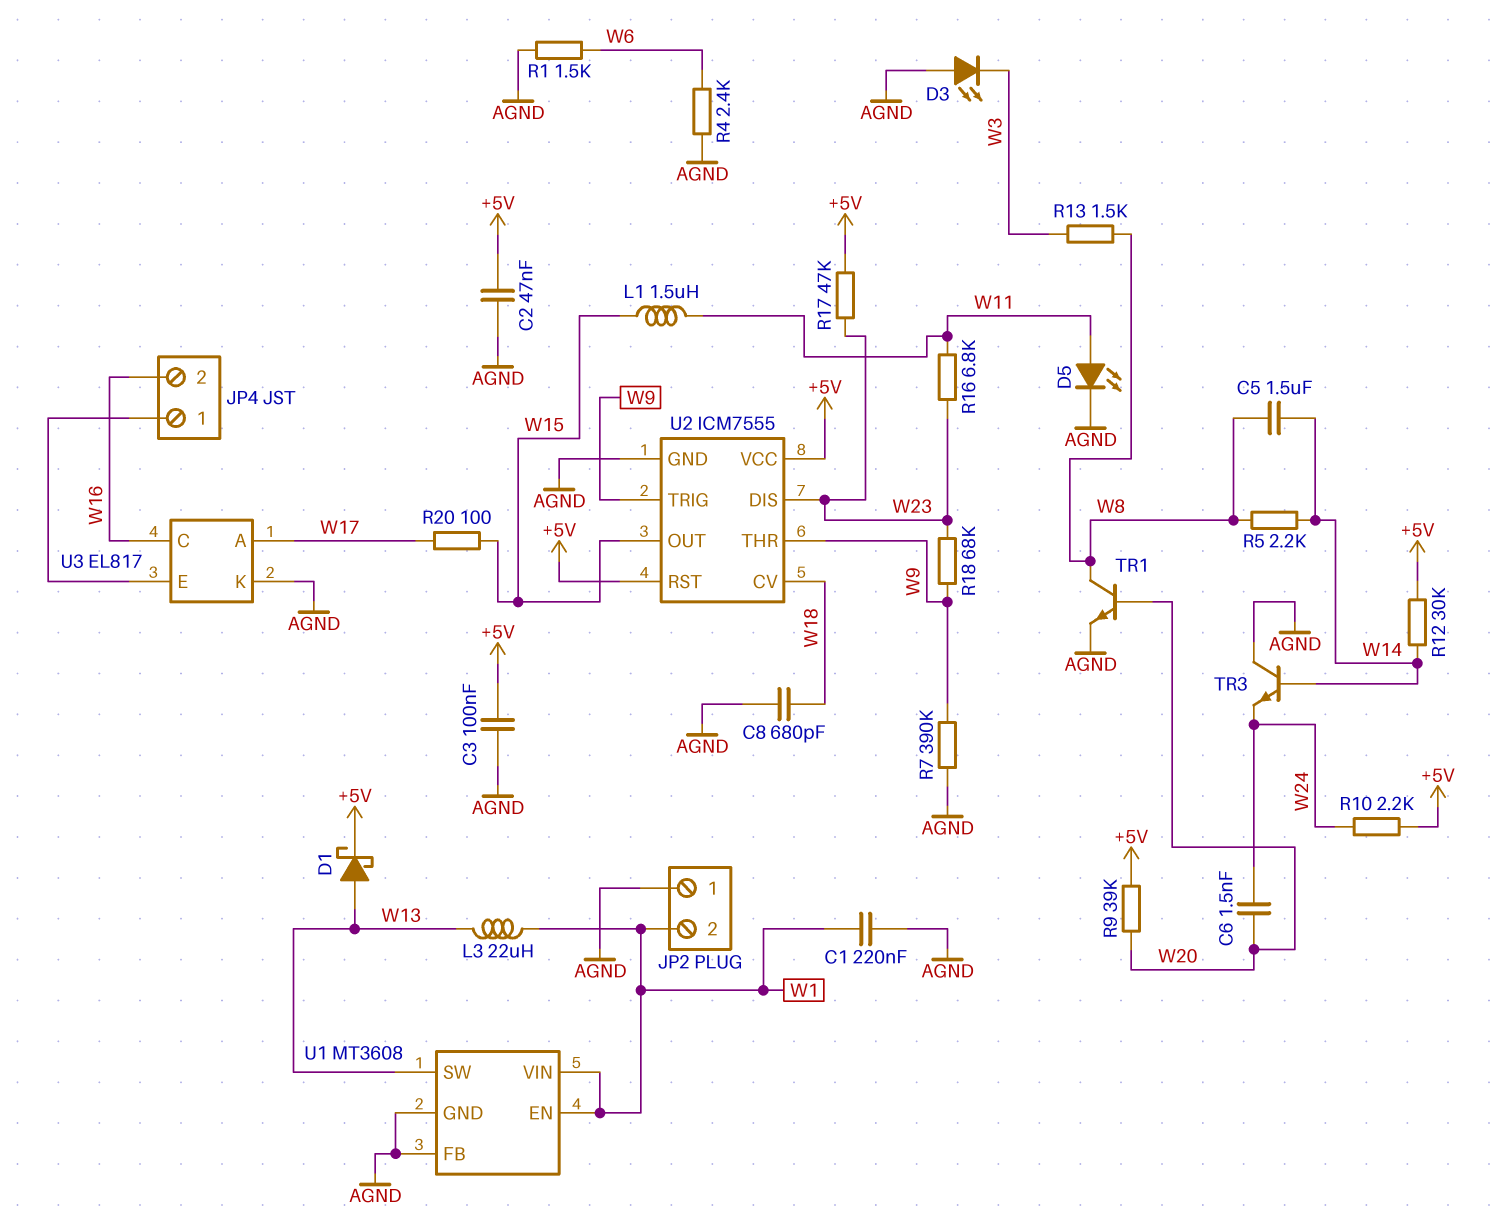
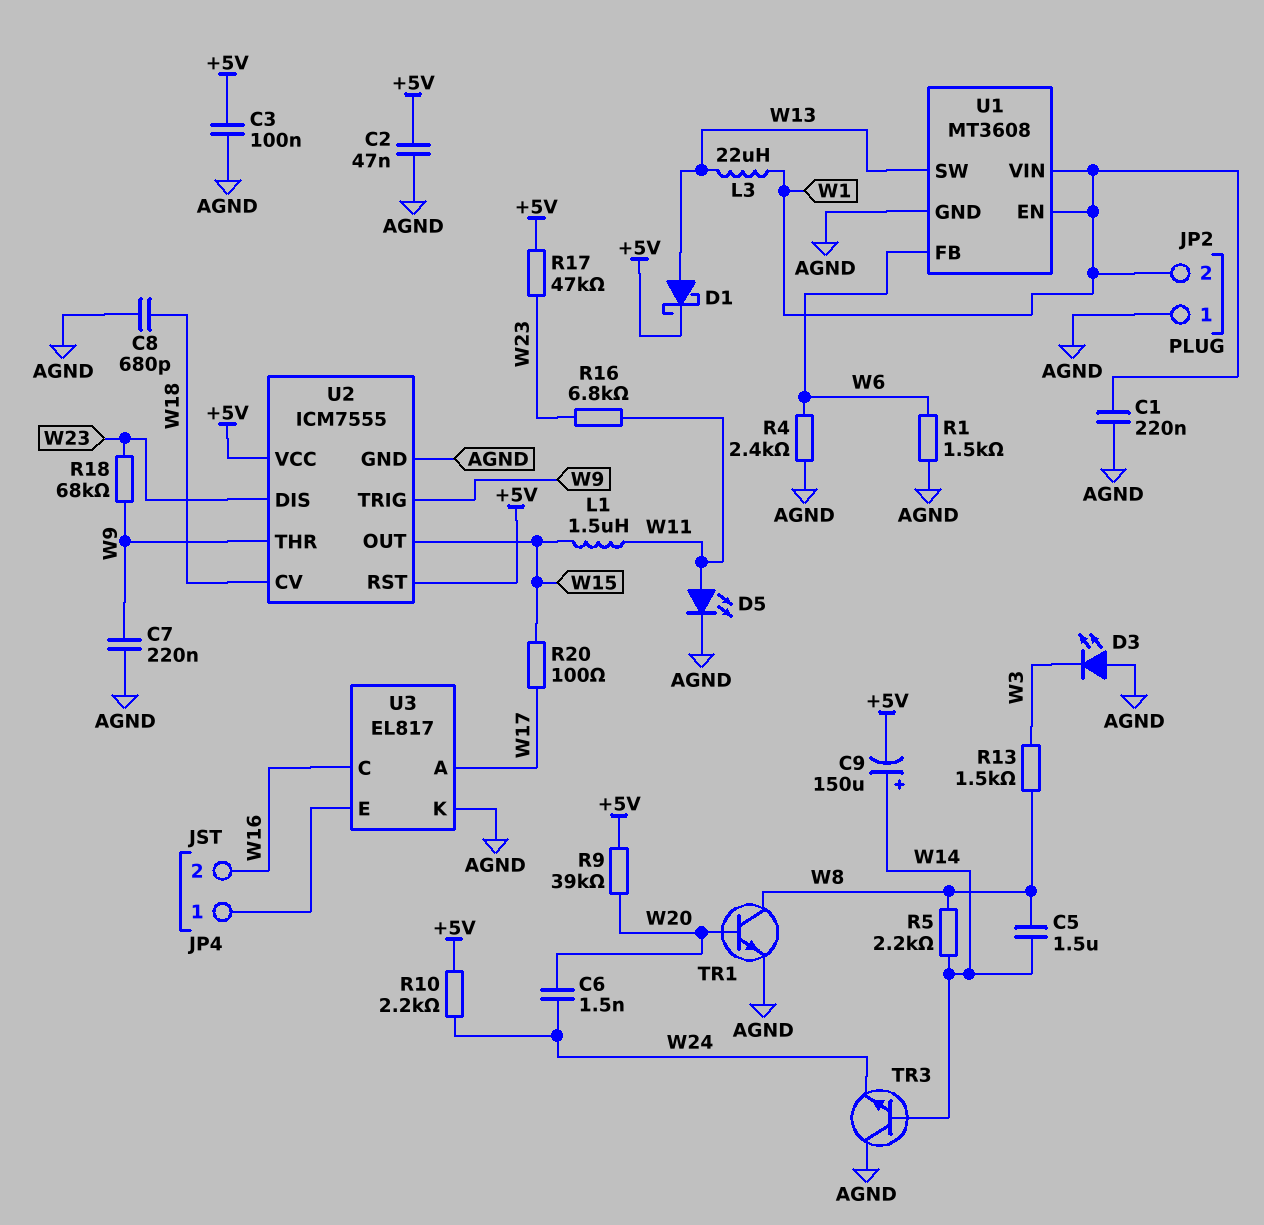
C7: none -> 220nF (AGND, W9)
C9: none -> 150uF (plus W14, minus +5V)
R7: 390k (AGND, W9) -> none
R12: 30k (+5V, W14) -> none
U1 pin FB: AGND -> W6

